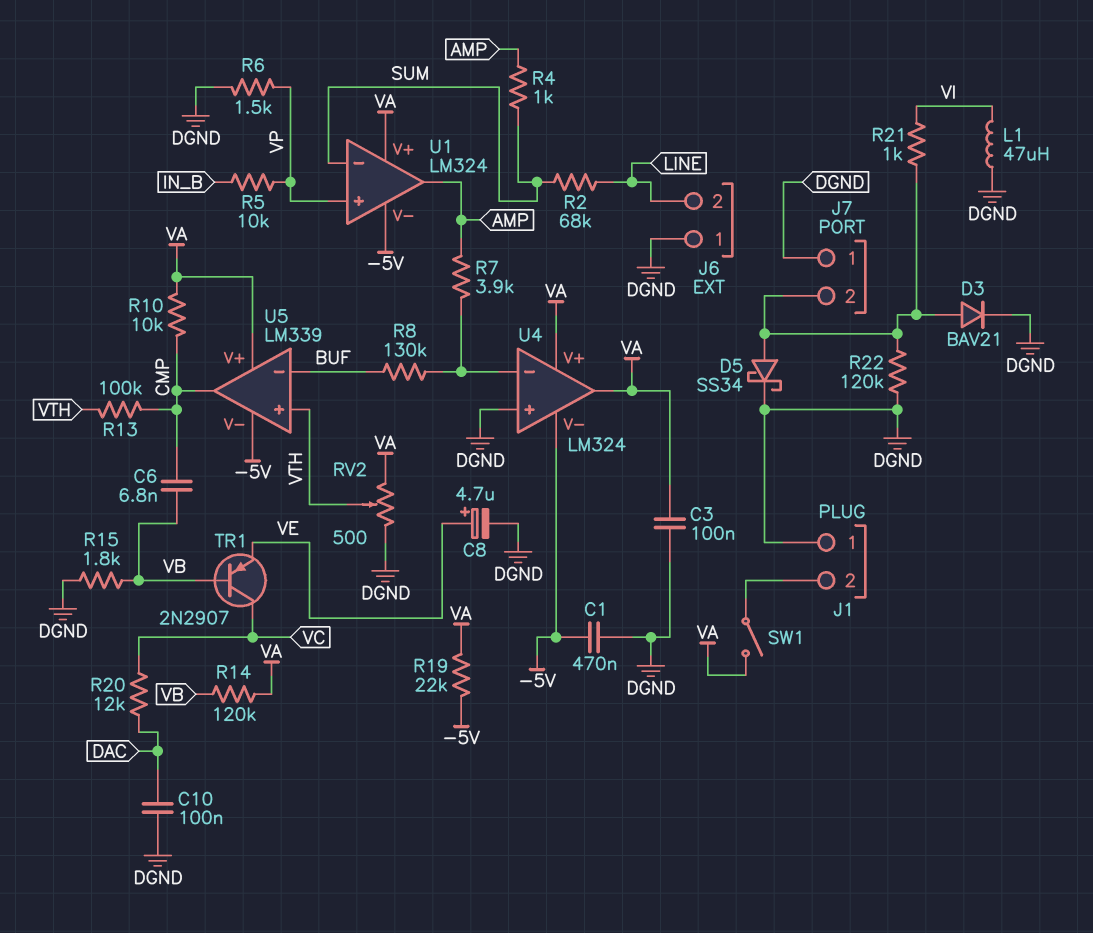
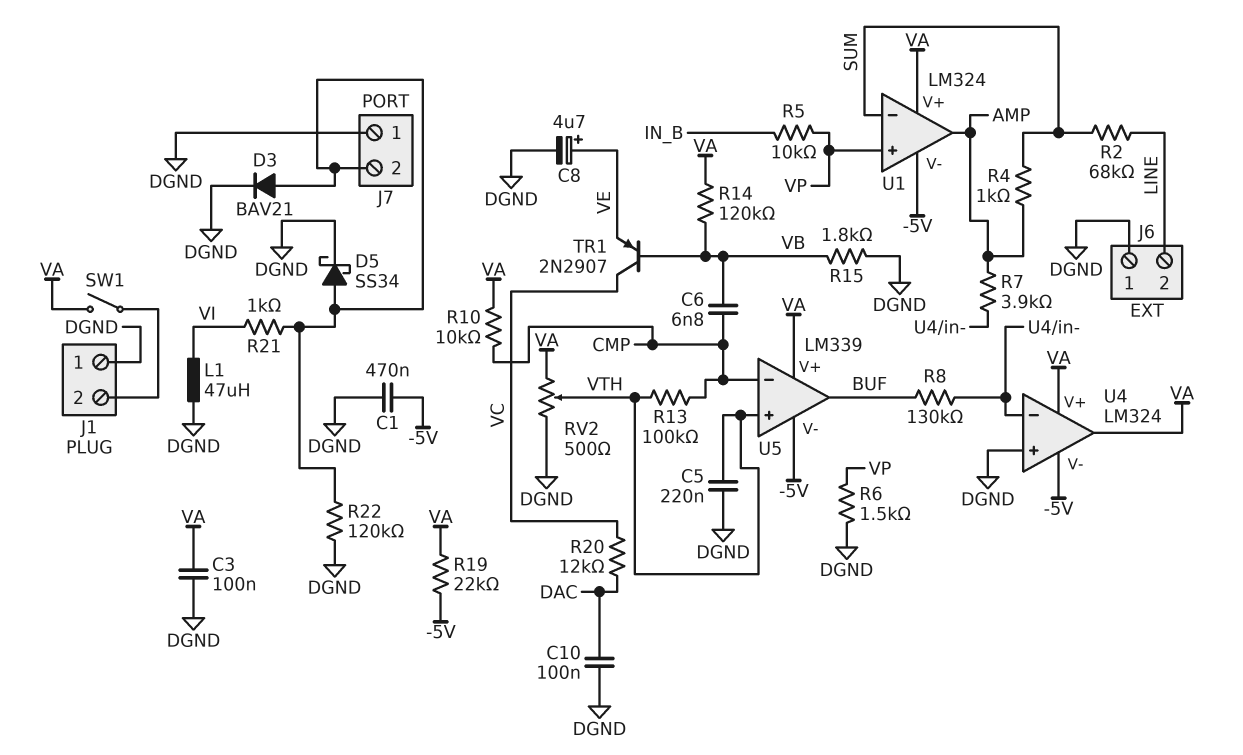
C5: none -> 220nF (DGND, VTH)
U5 pin in-: BUF -> CMP
U5 pin out: CMP -> BUF

